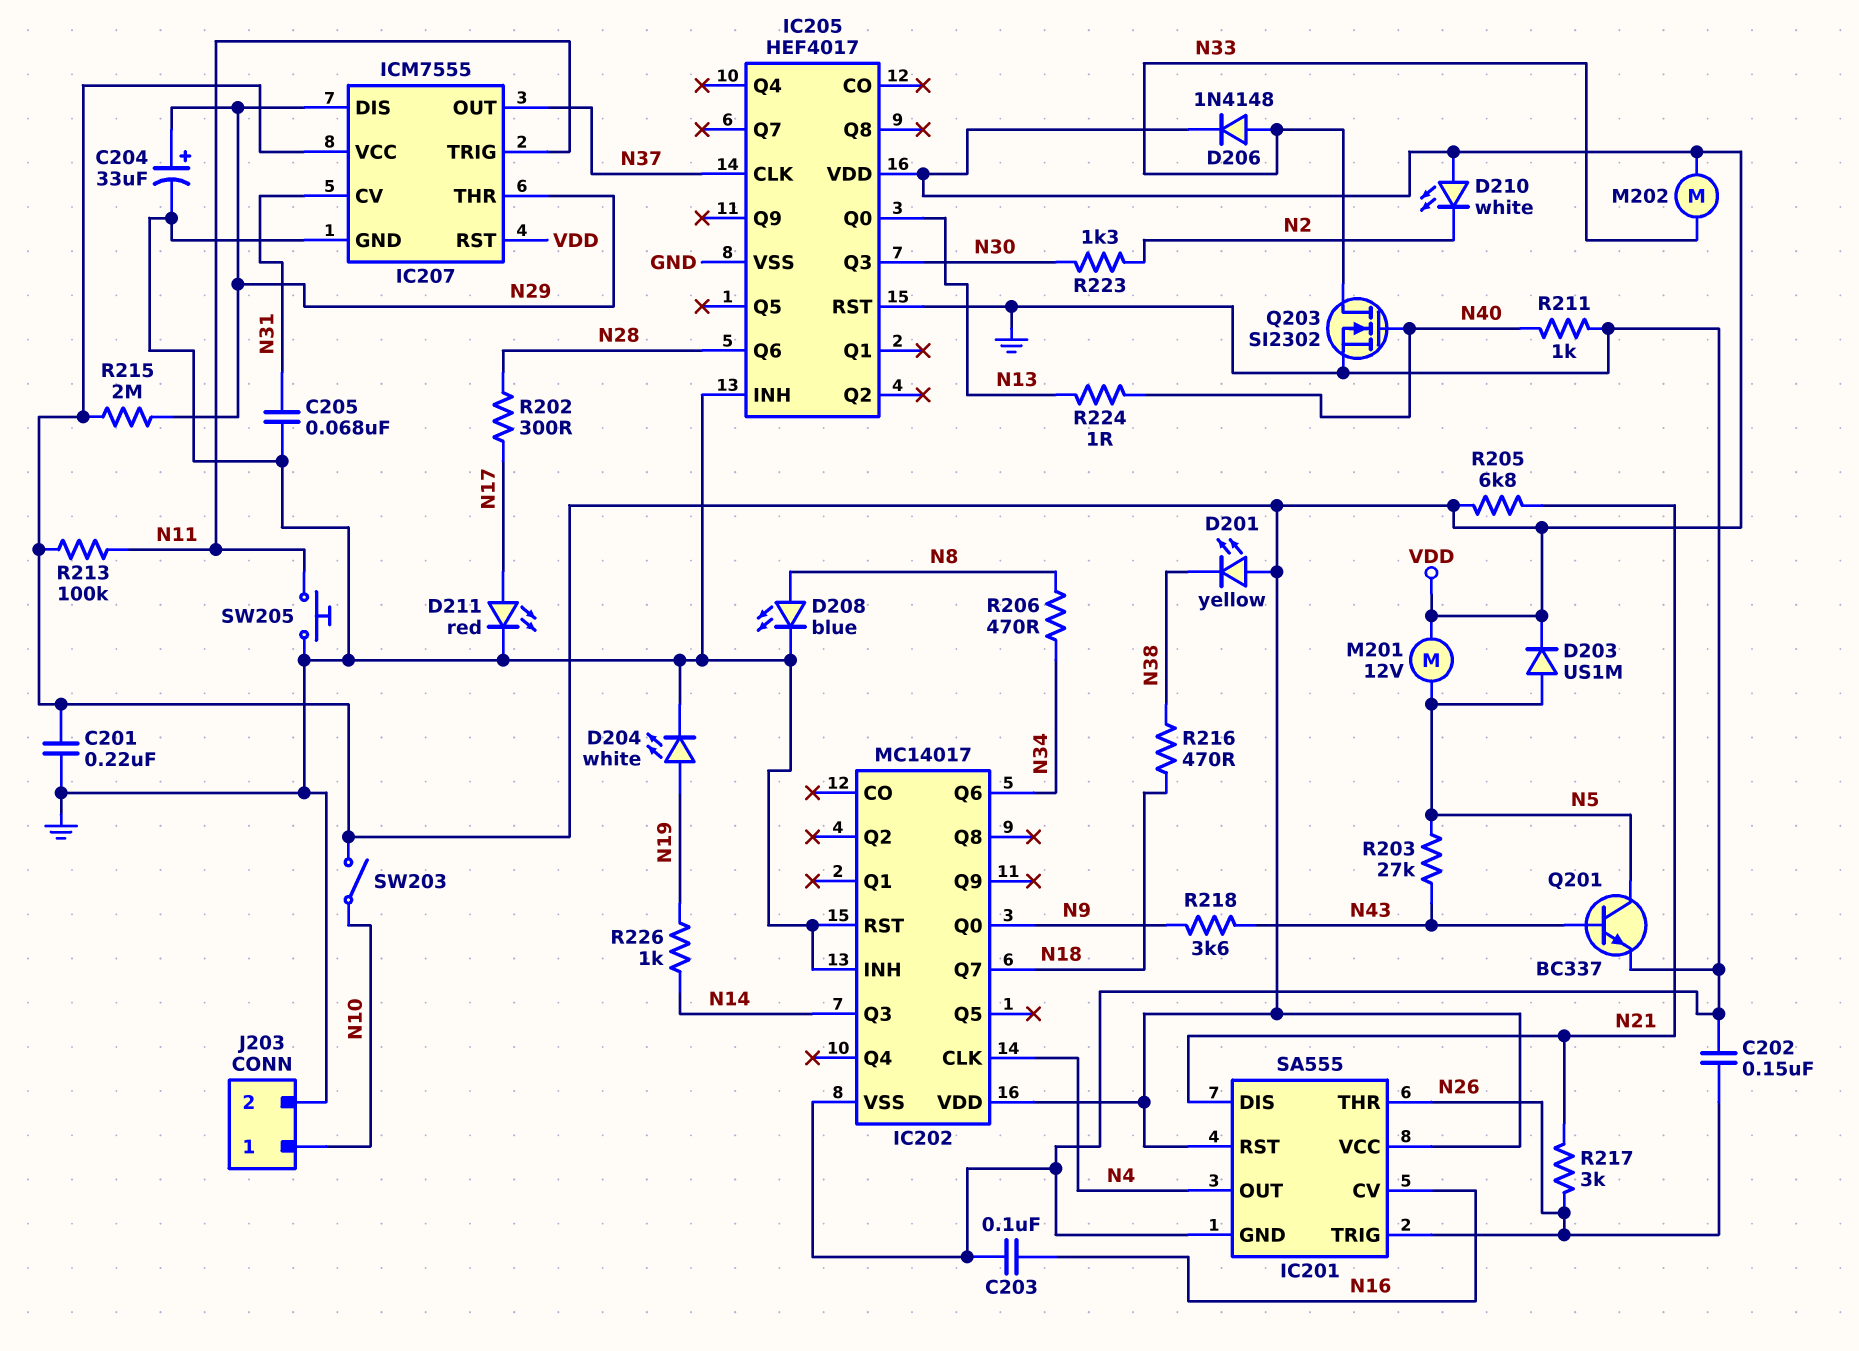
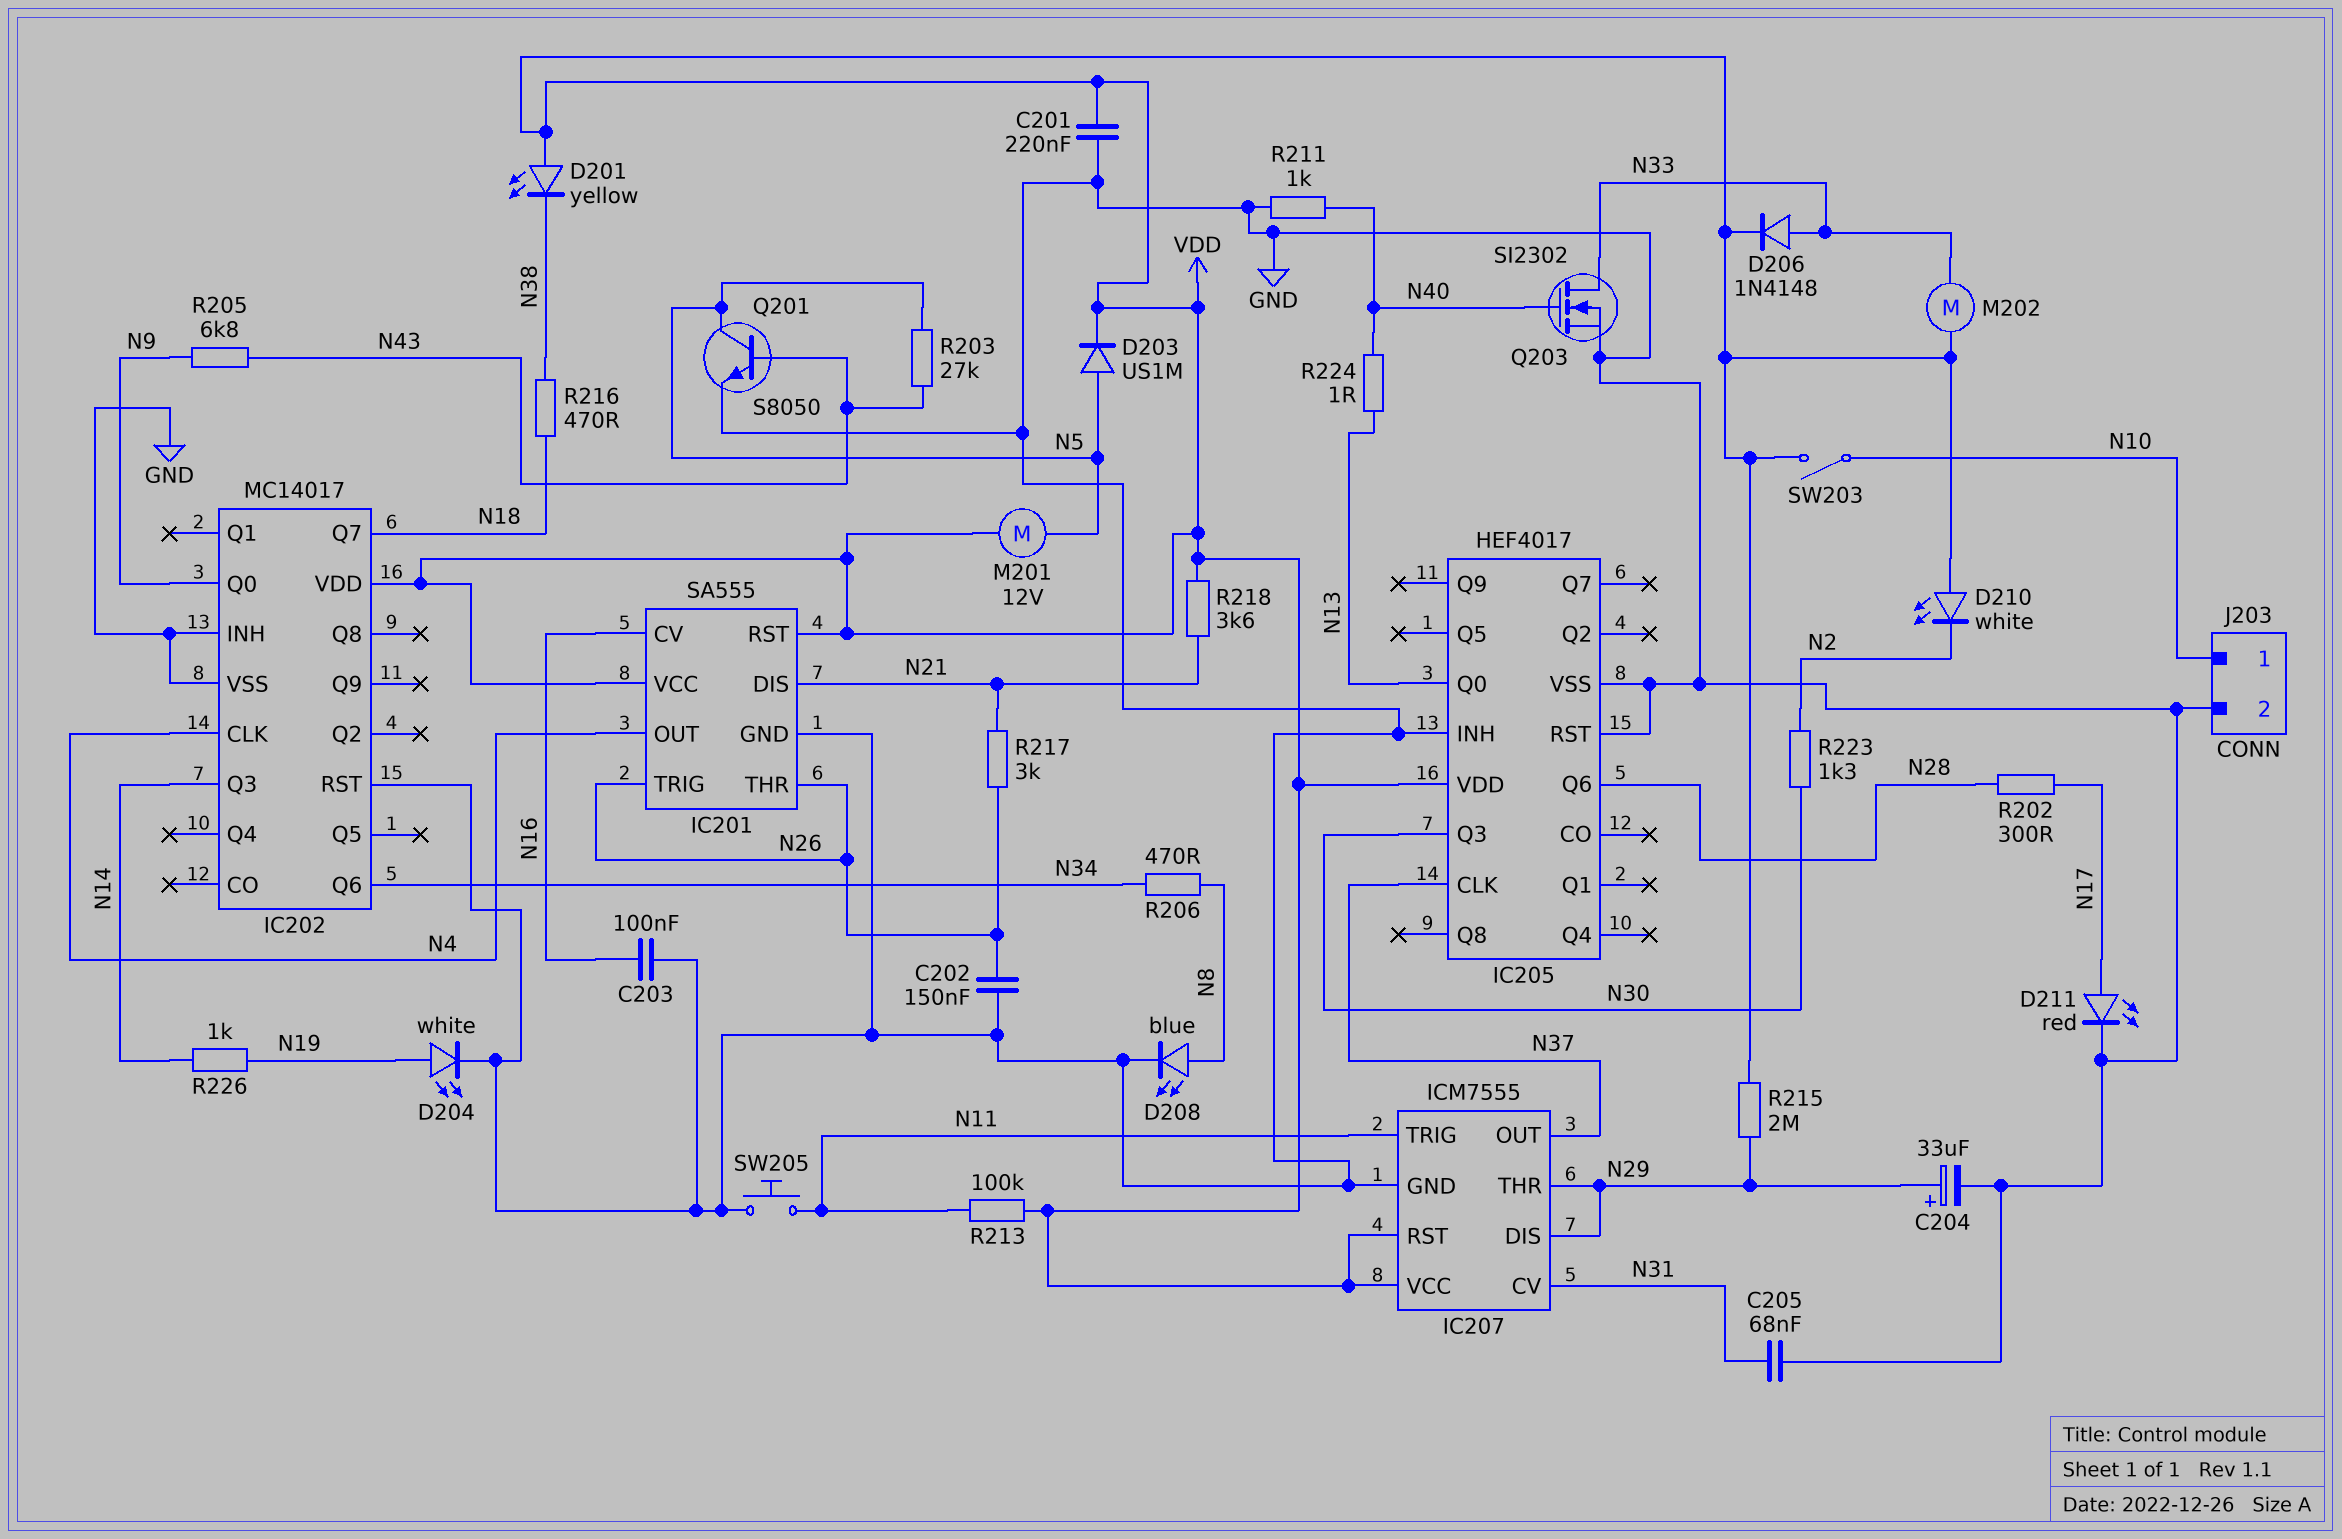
Q201: NPN BC337 (B N43, C N5, E GND) -> NPN S8050 (B N43, C N5, E GND)
R205: 6.8k (N21, VDD) -> 6.8k (N9, N43)
R218: 3.6k (N9, N43) -> 3.6k (N21, VDD)

